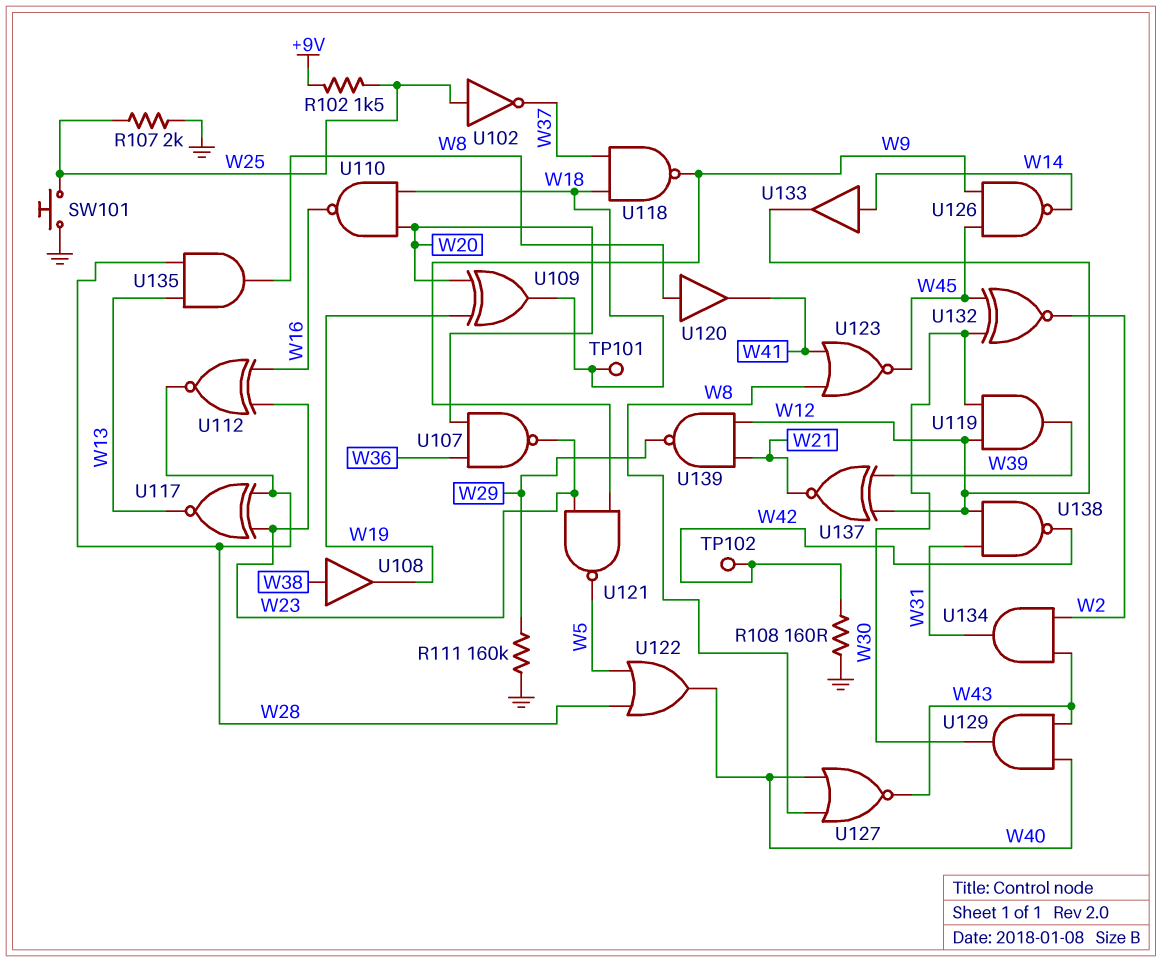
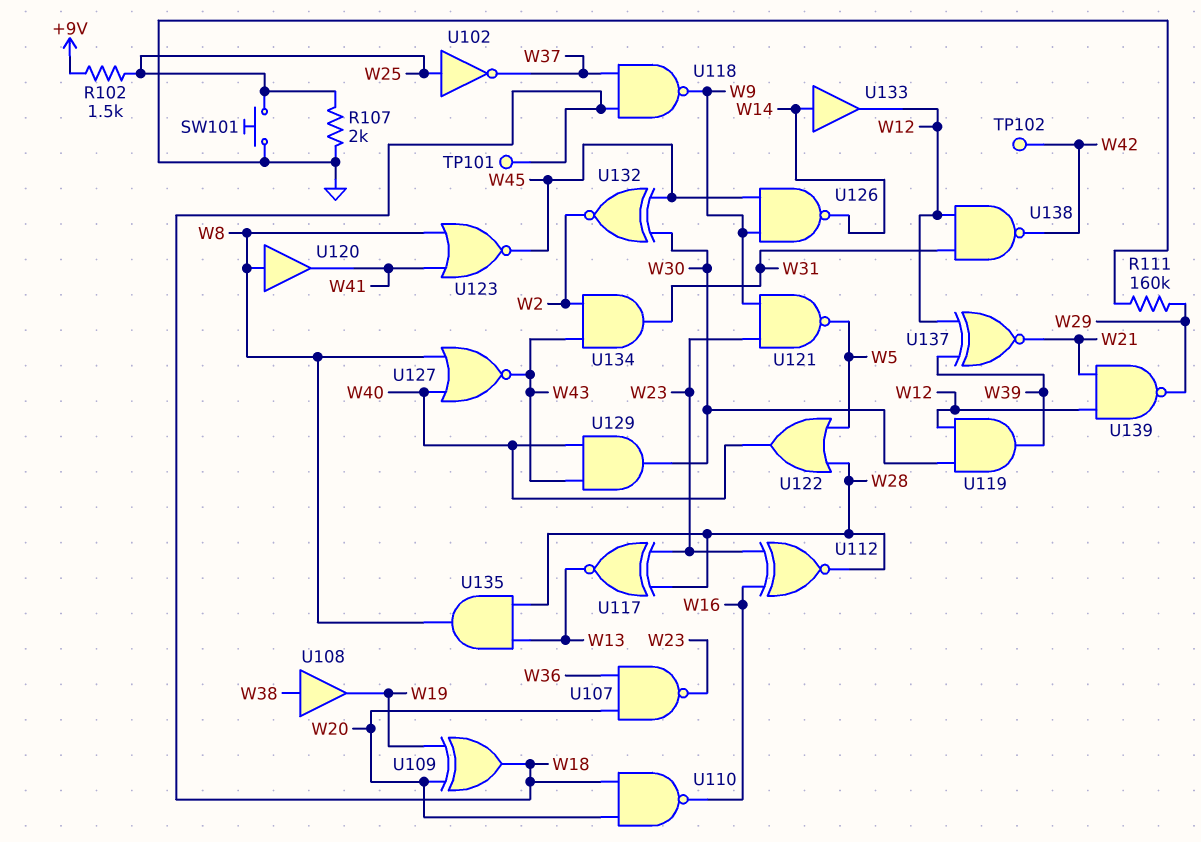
R108: 160 (GND, W42) -> none

